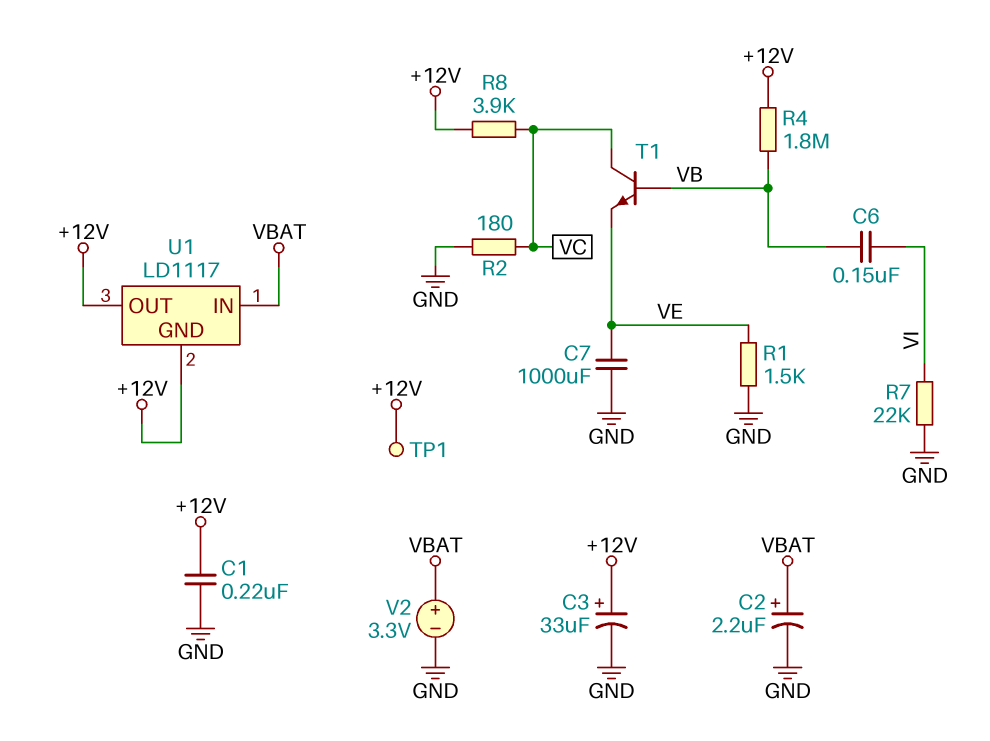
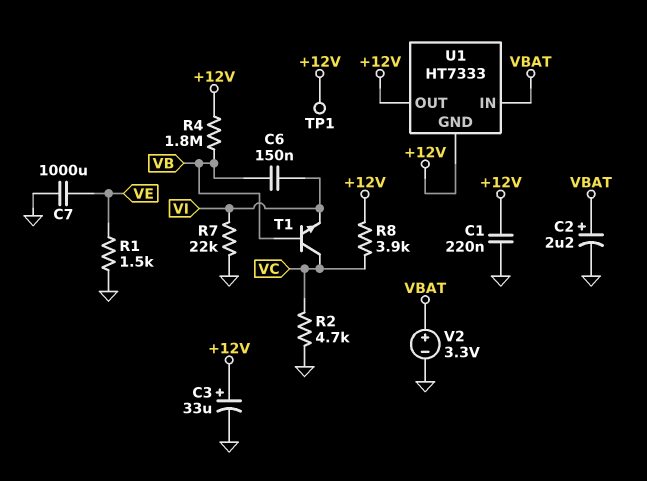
R2: 180 (GND, VC) -> 4.7k (GND, VC)
T1: NPN (B VB, C VC, E VE) -> NPN (B VB, C VC, E VI)
U1: LD1117 -> HT7333

